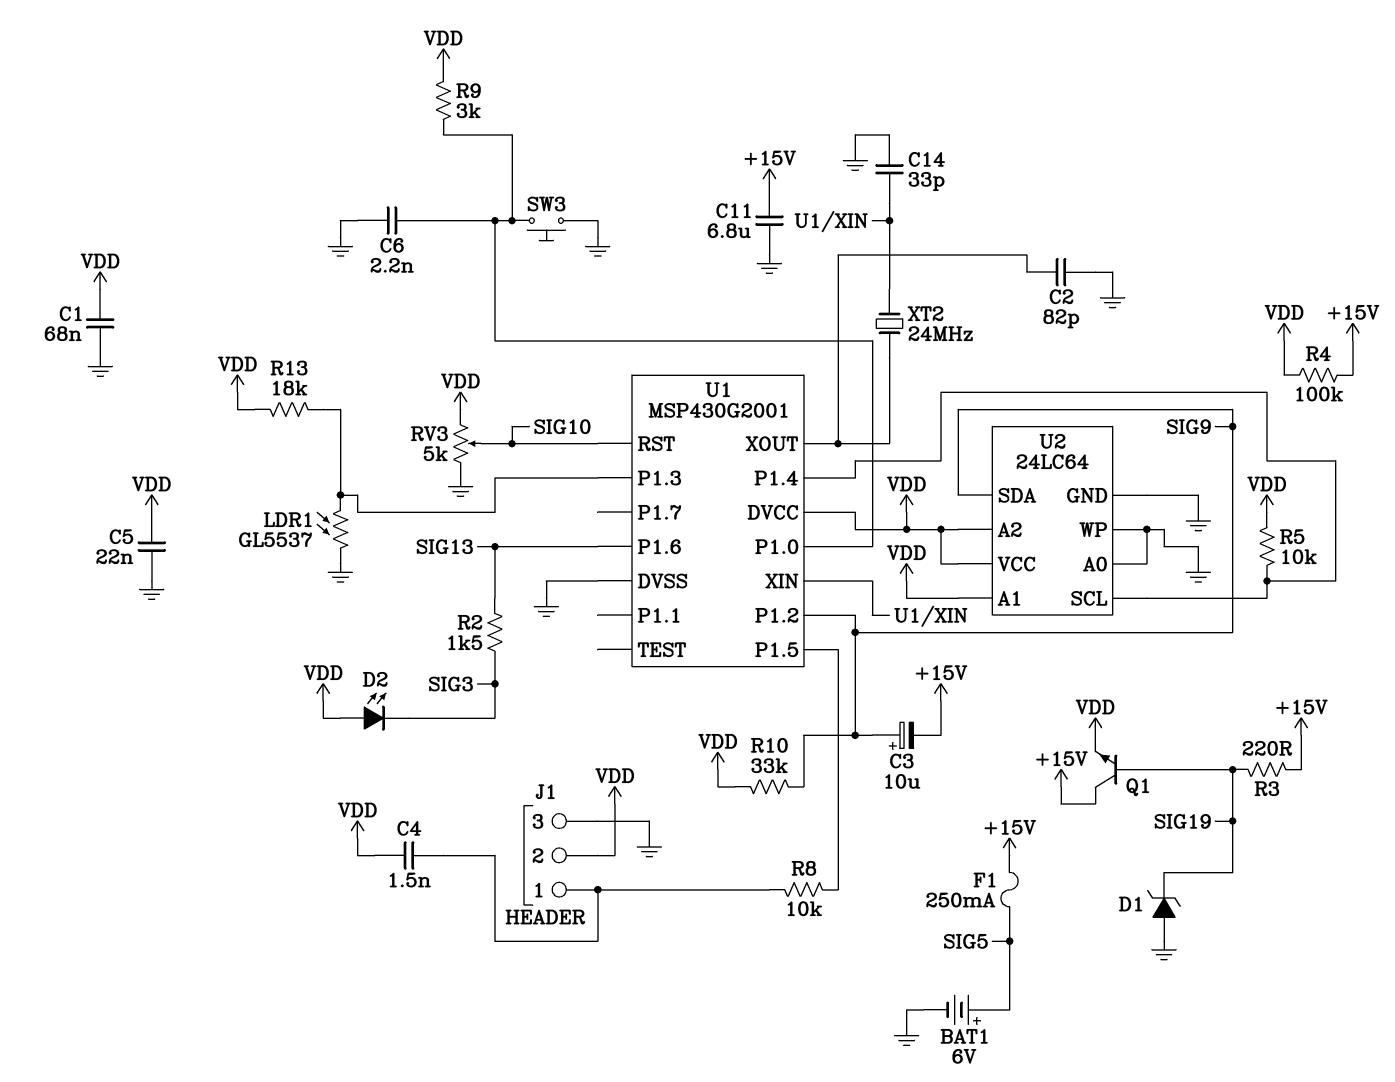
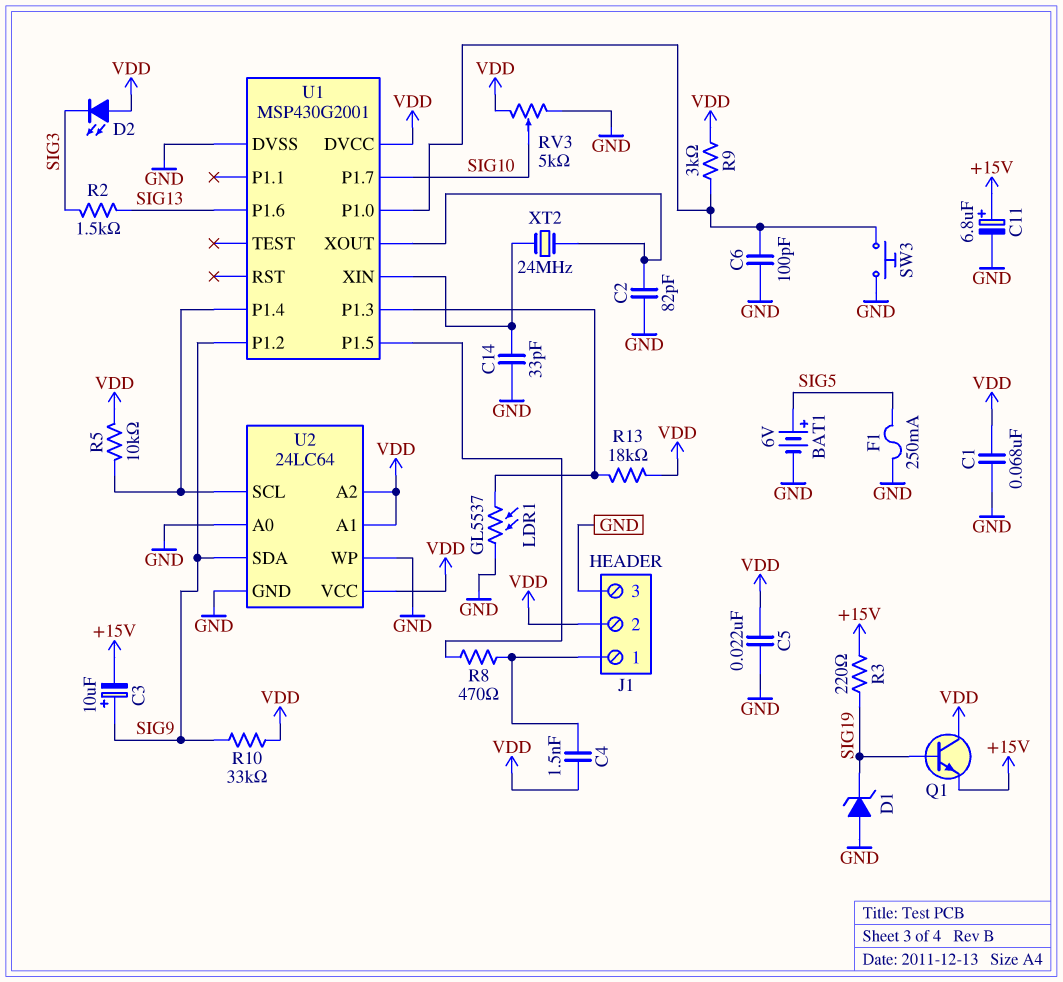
C6: 2.2nF (GND, U1/P1.0) -> 100pF (GND, U1/P1.0)
C11: 6.8uF (+15V, GND) -> 6.8uF (plus +15V, minus GND)
F1: 250mA (+15V, SIG5) -> 250mA (GND, SIG5)
Q1: NPN (B SIG19, C +15V, E VDD) -> NPN (B SIG19, C VDD, E +15V)
R4: 100k (+15V, VDD) -> none
R8: 10k (J1/1, U1/P1.5) -> 470 (J1/1, U1/P1.5)
U1 pin P1.7: none -> SIG10
U1 pin RST: SIG10 -> none

